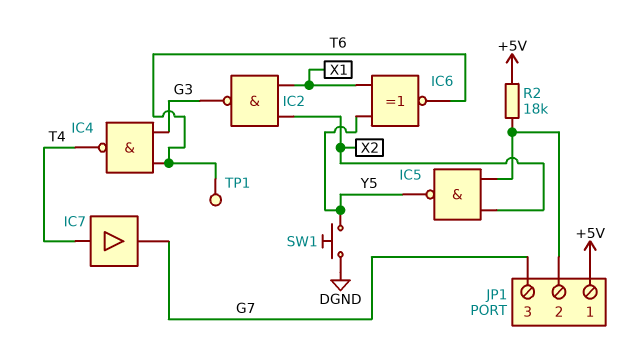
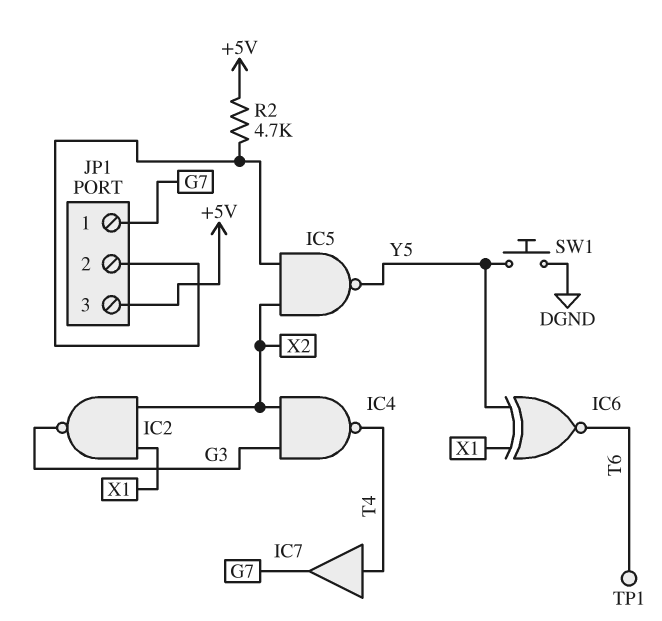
IC4: NAND (in G3, in T6, out T4) -> NAND (in G3, in X2, out T4)
JP1 pin 1: +5V -> G7
JP1 pin 3: G7 -> +5V
R2: 18k (+5V, JP1/2) -> 4.7k (+5V, JP1/2)

